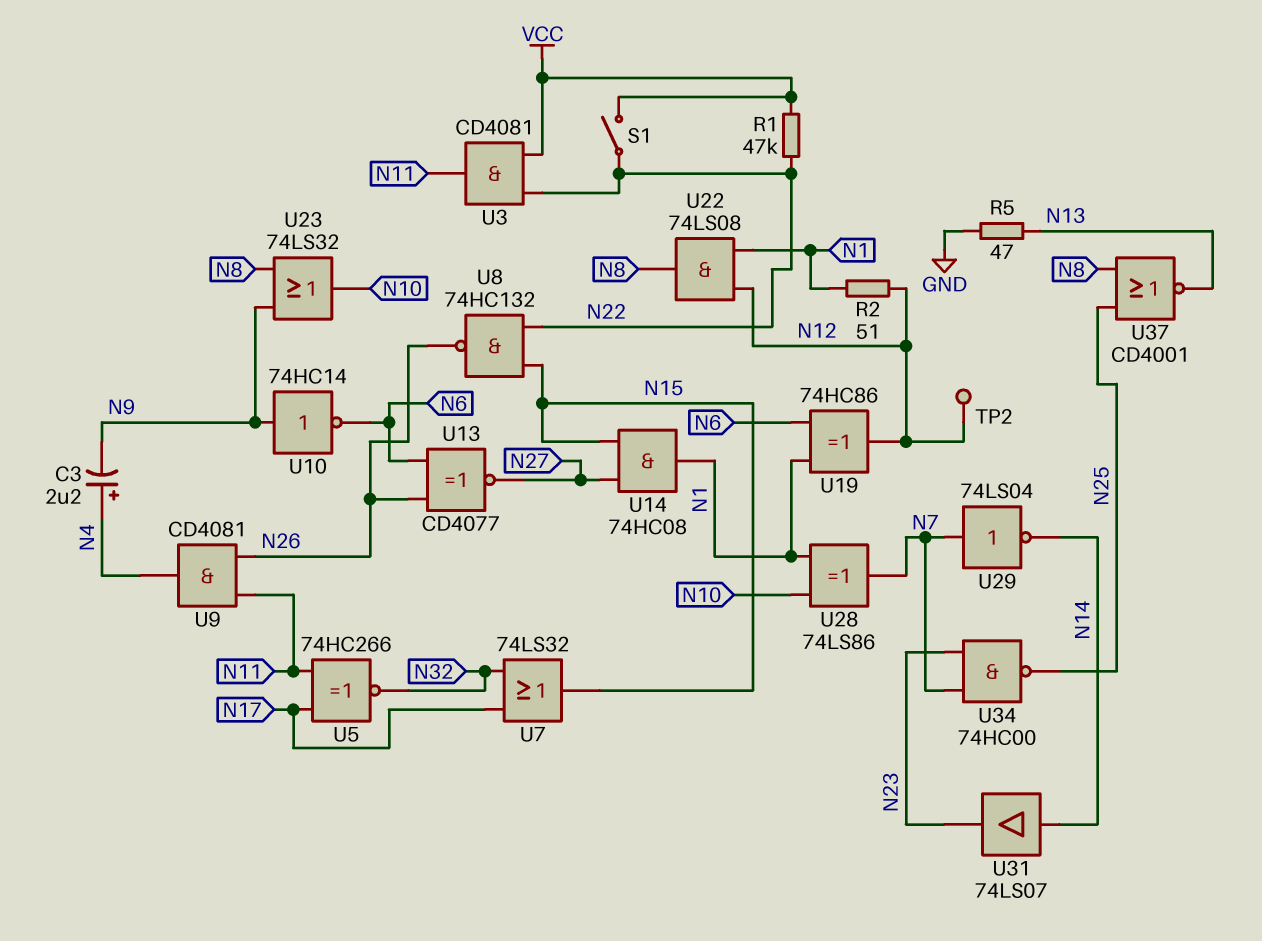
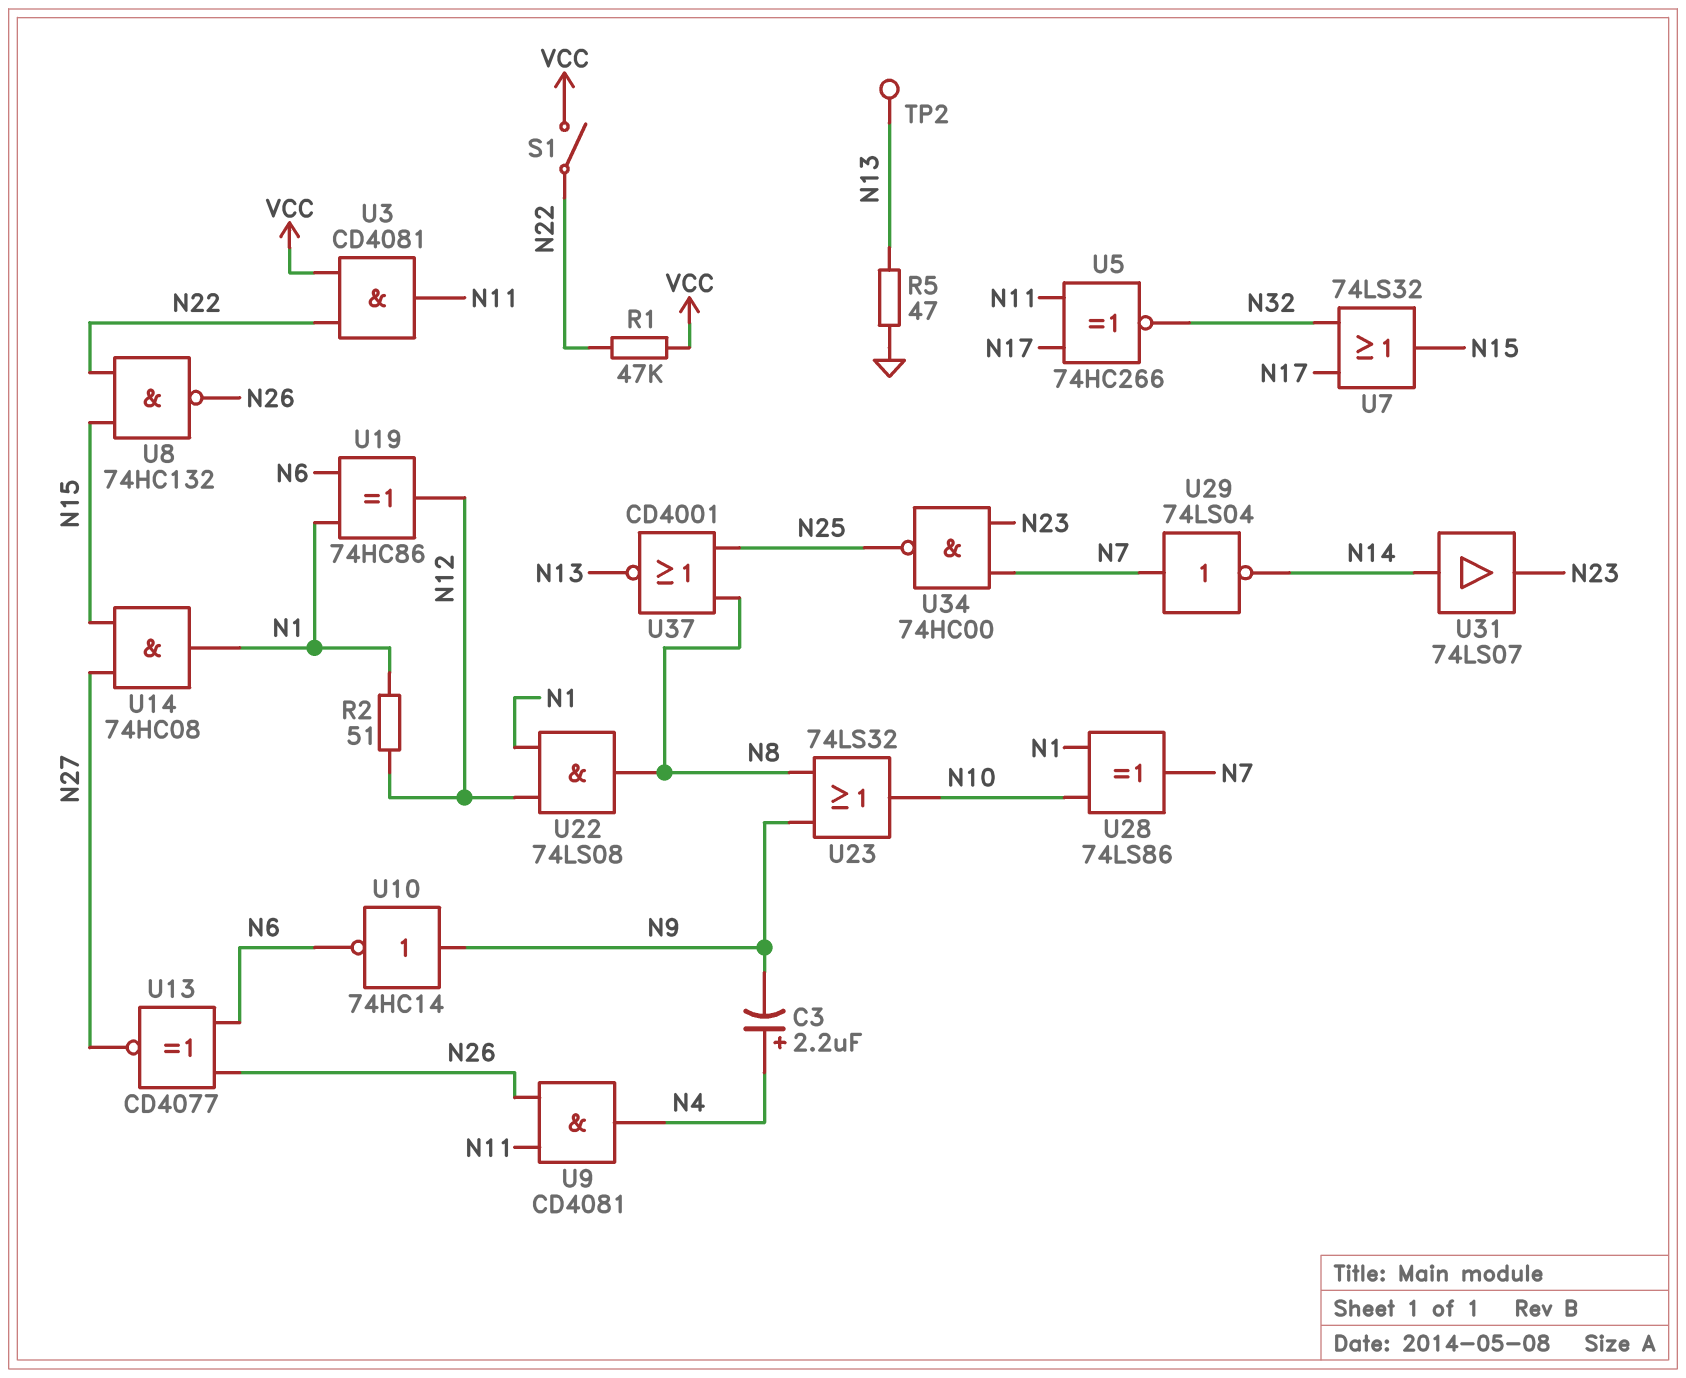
TP2: test point (N12) -> test point (N13)

